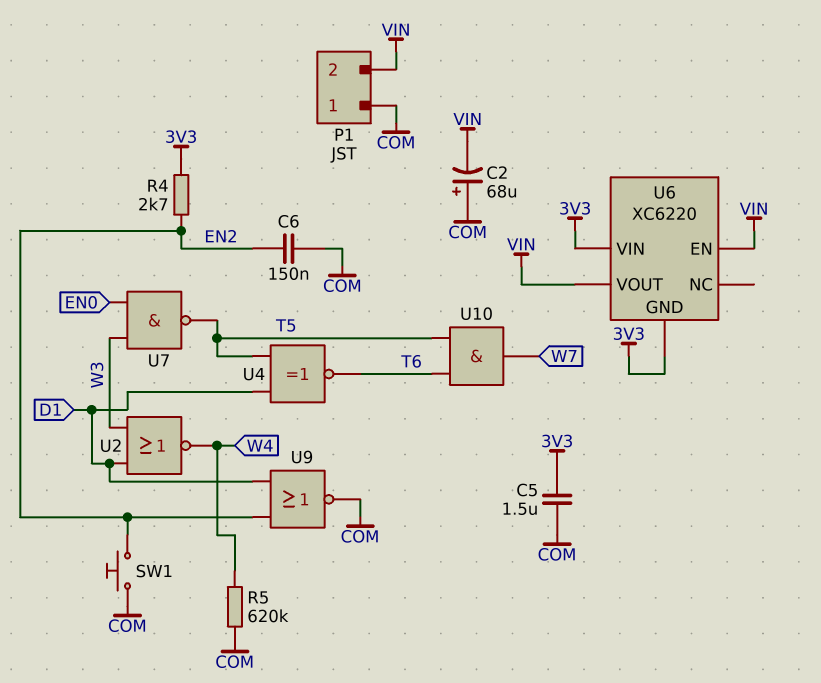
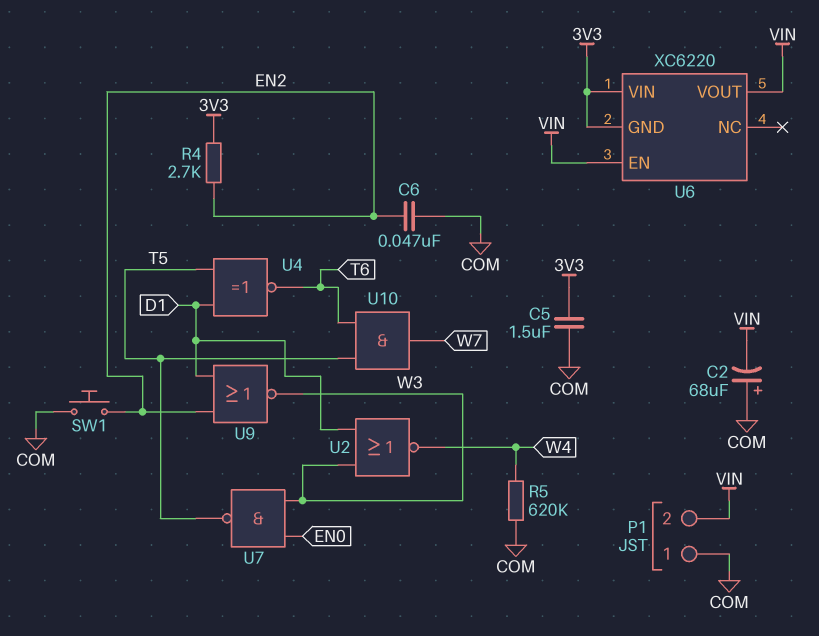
C6: 150nF (COM, EN2) -> 47nF (COM, EN2)
U9: NOR (in D1, in EN2, out COM) -> NOR (in D1, in EN2, out W3)

